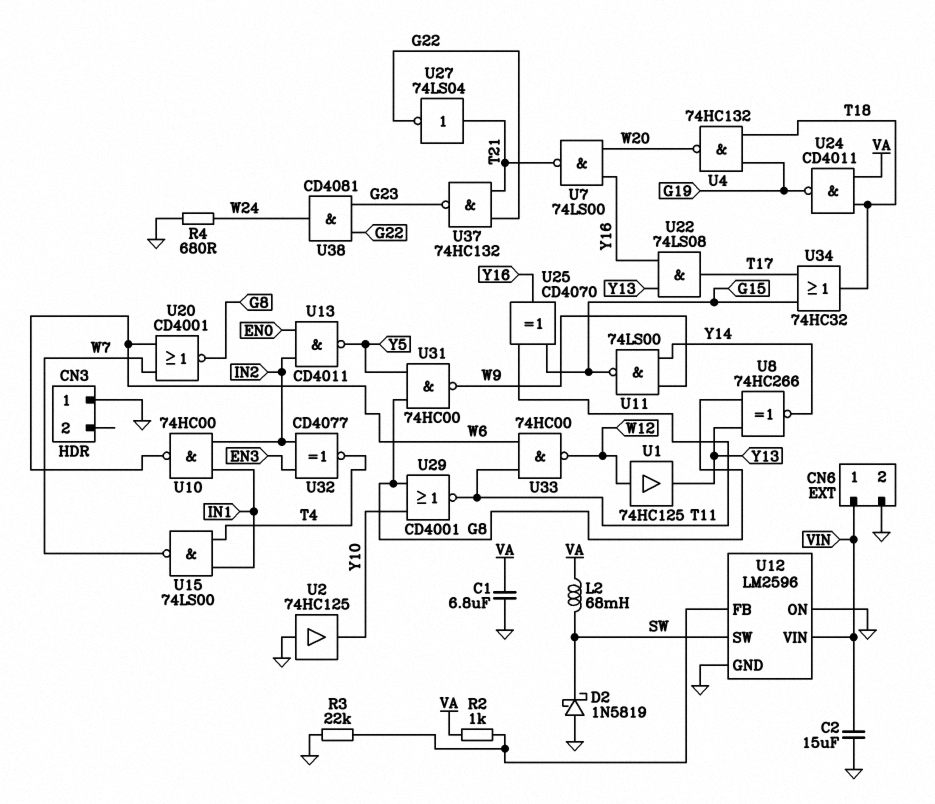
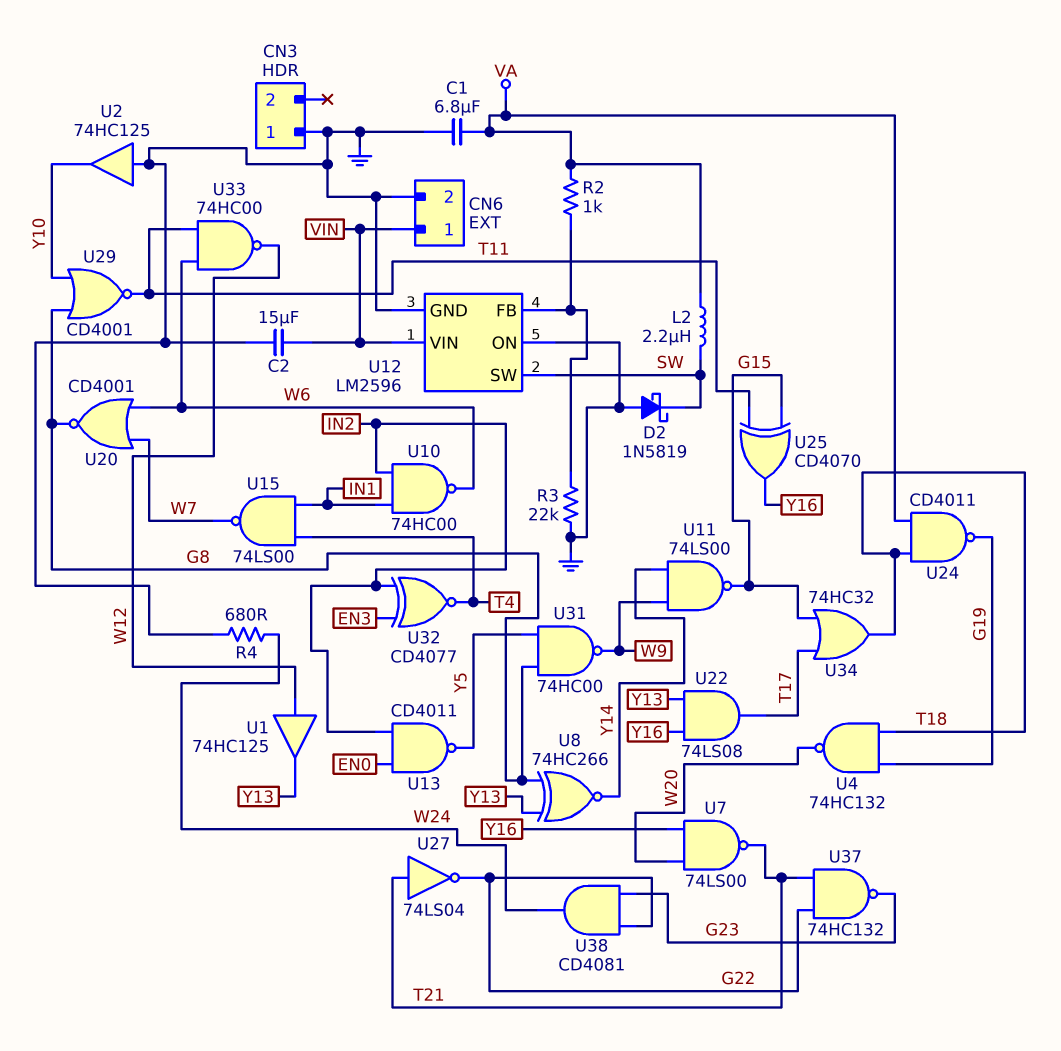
L2: 68mH (SW, VA) -> 2.2uH (SW, VA)

